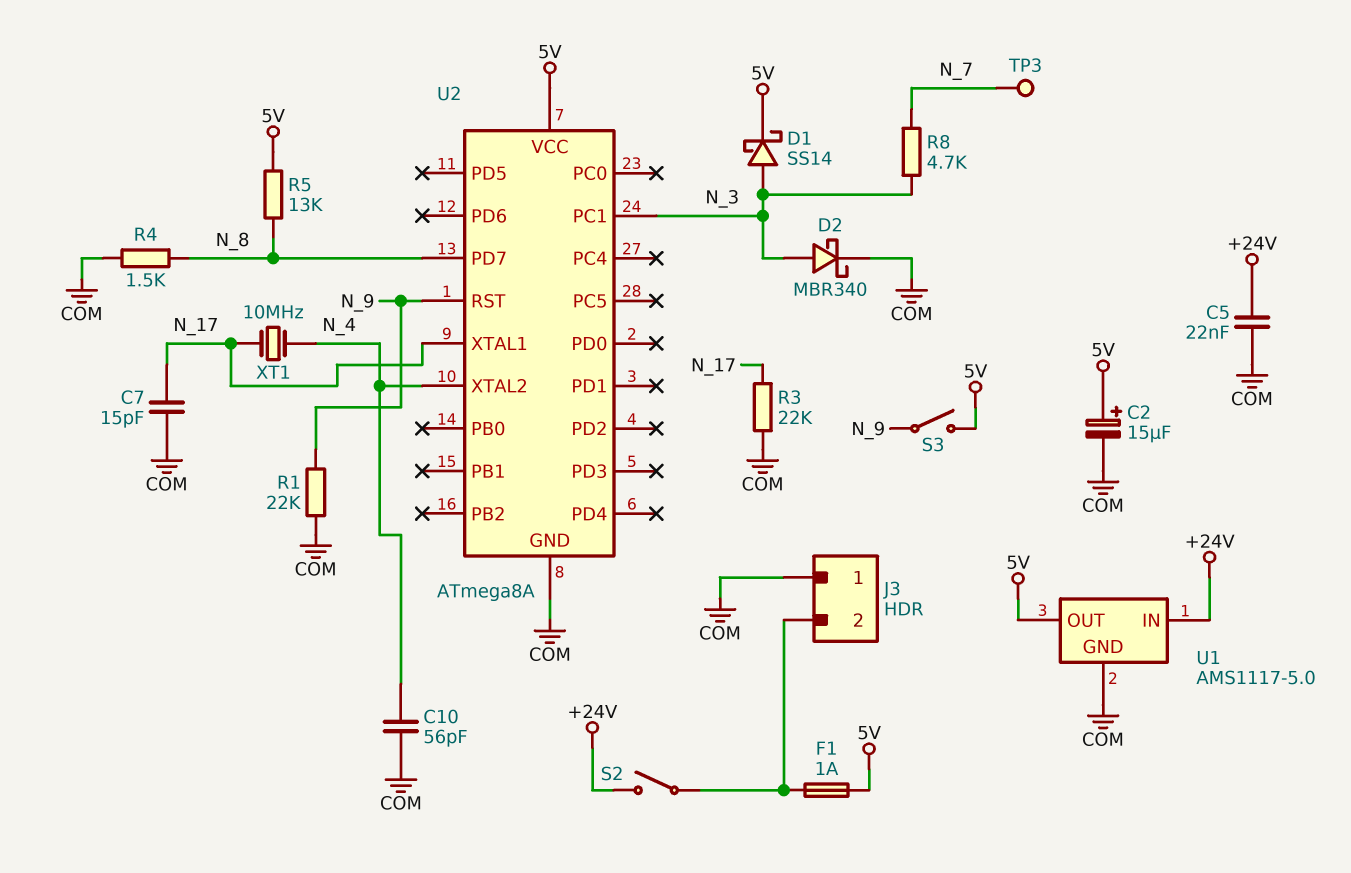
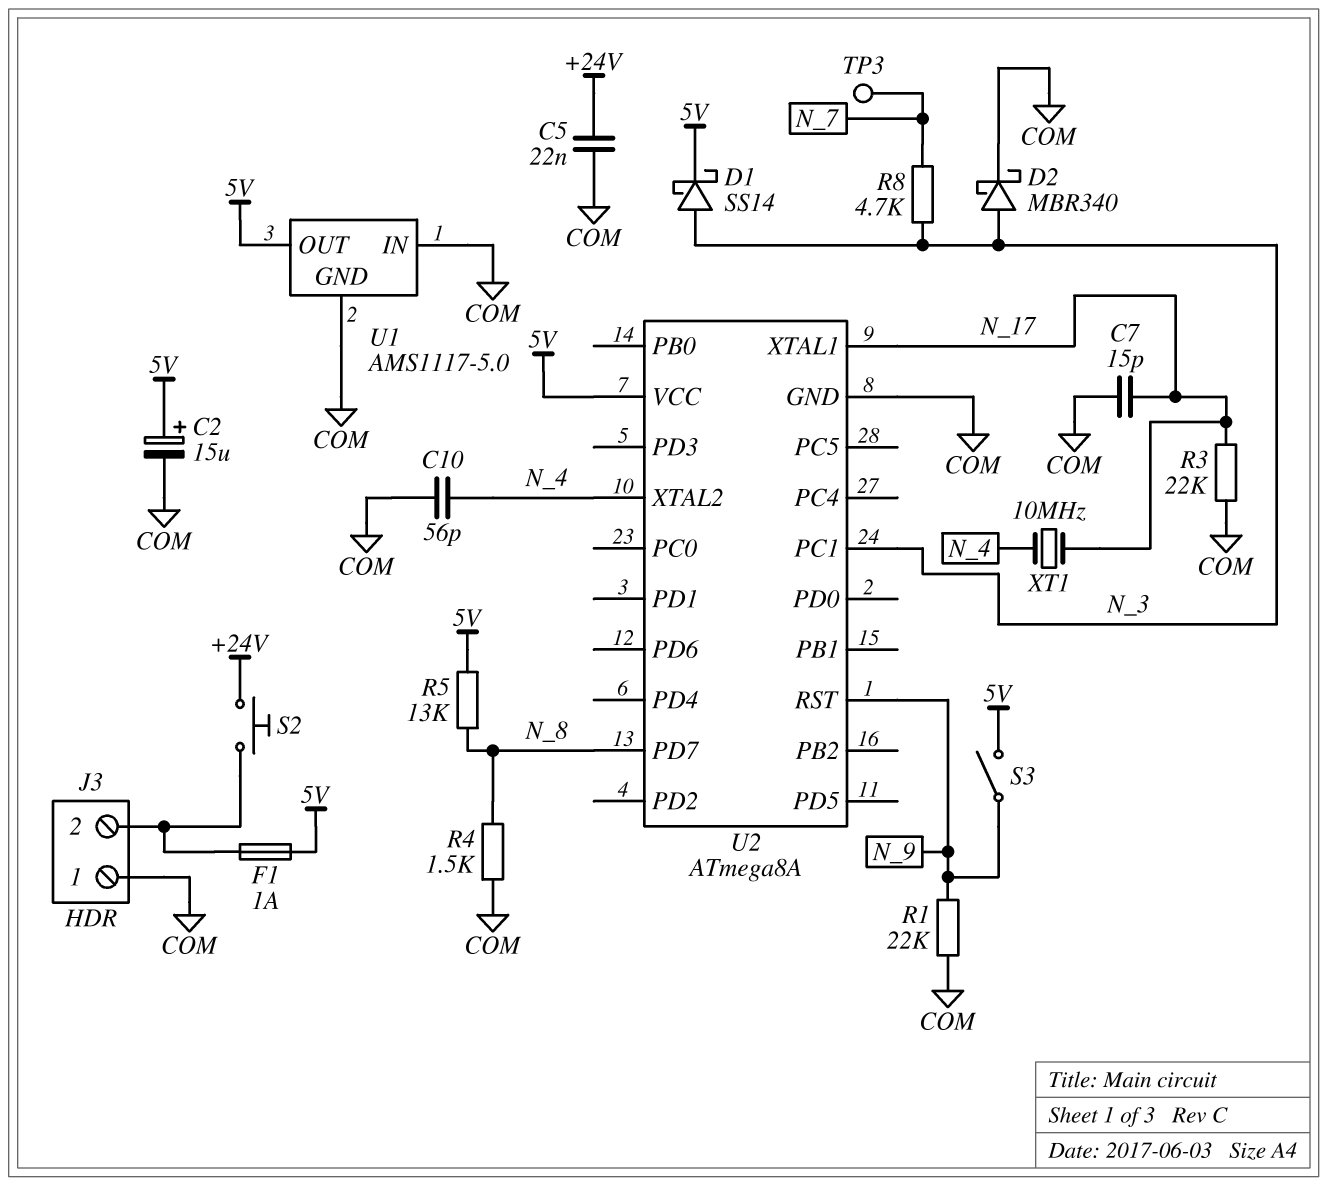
S2: switch (+24V, J3/2) -> button (+24V, J3/2)
U1 pin IN: +24V -> COM

